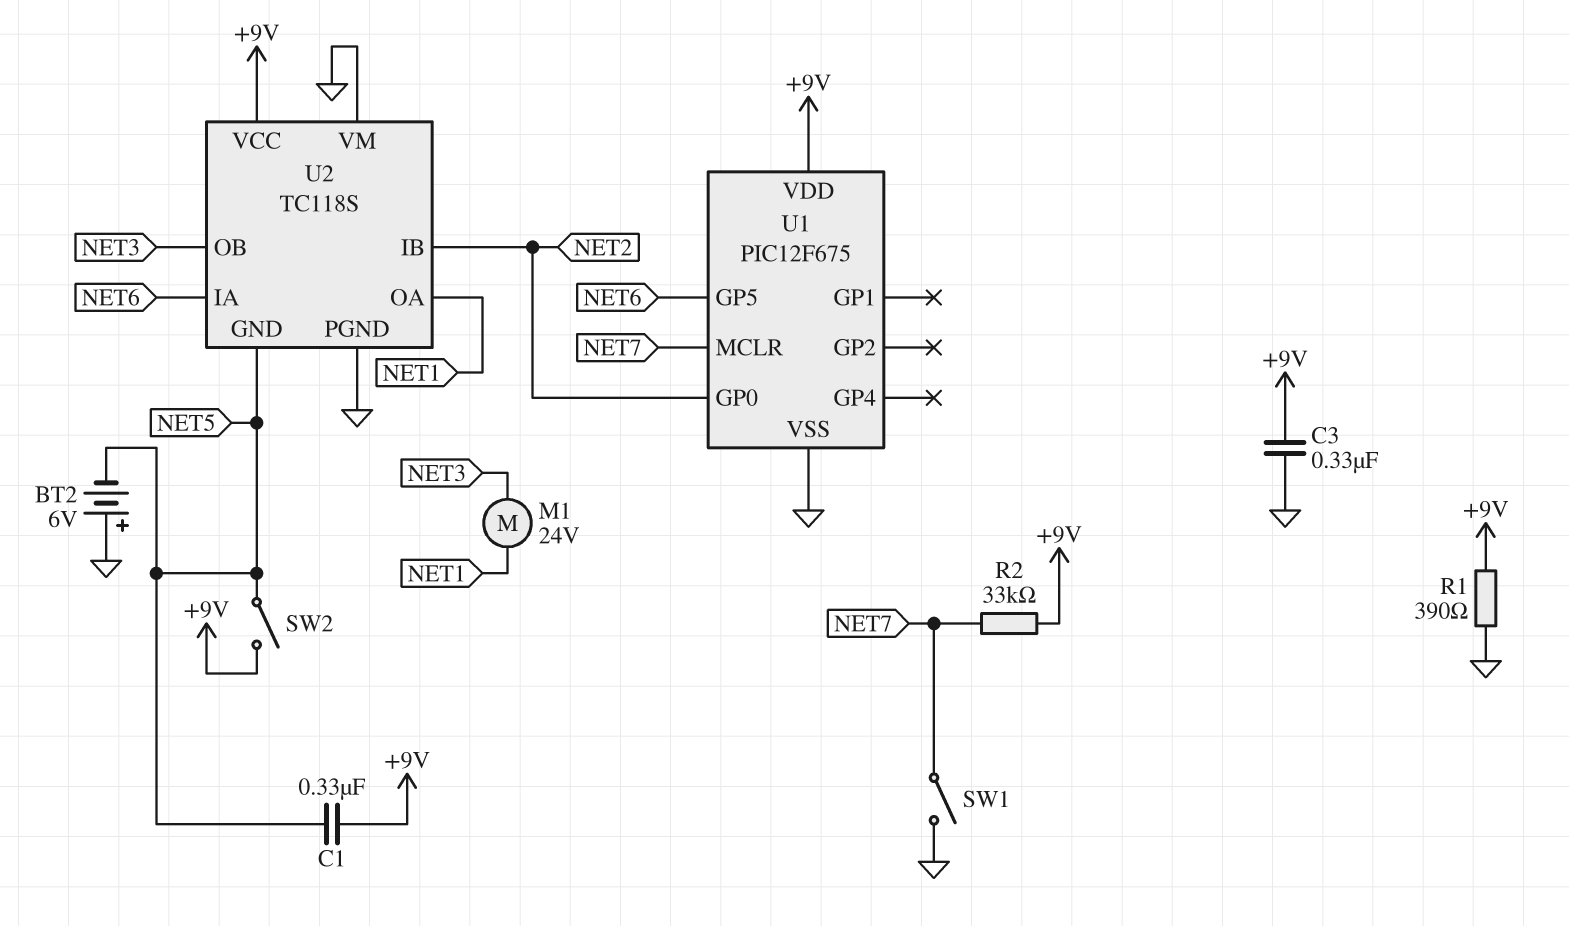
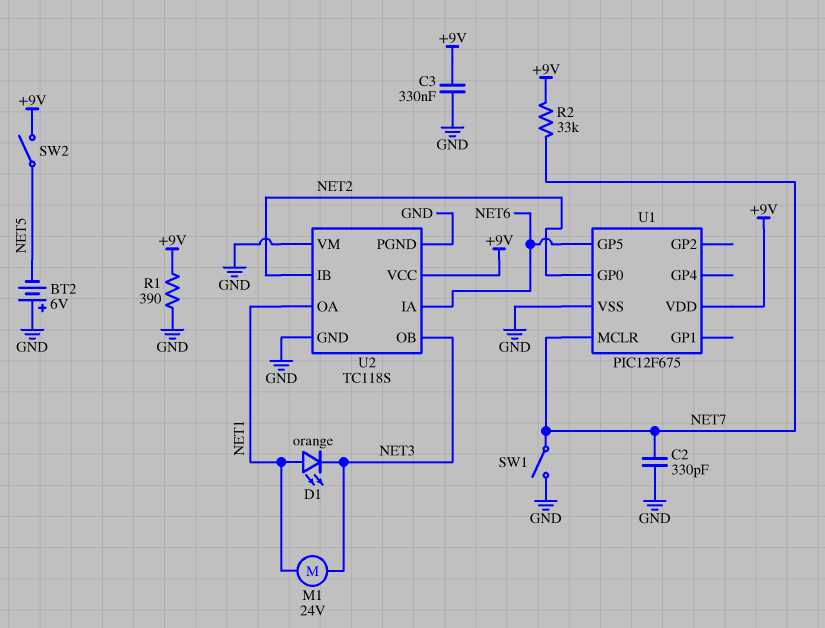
C1: 330nF (+9V, NET5) -> none
C2: none -> 330pF (GND, NET7)
D1: none -> LED orange (A NET1, K NET3)
U2 pin GND: NET5 -> GND

